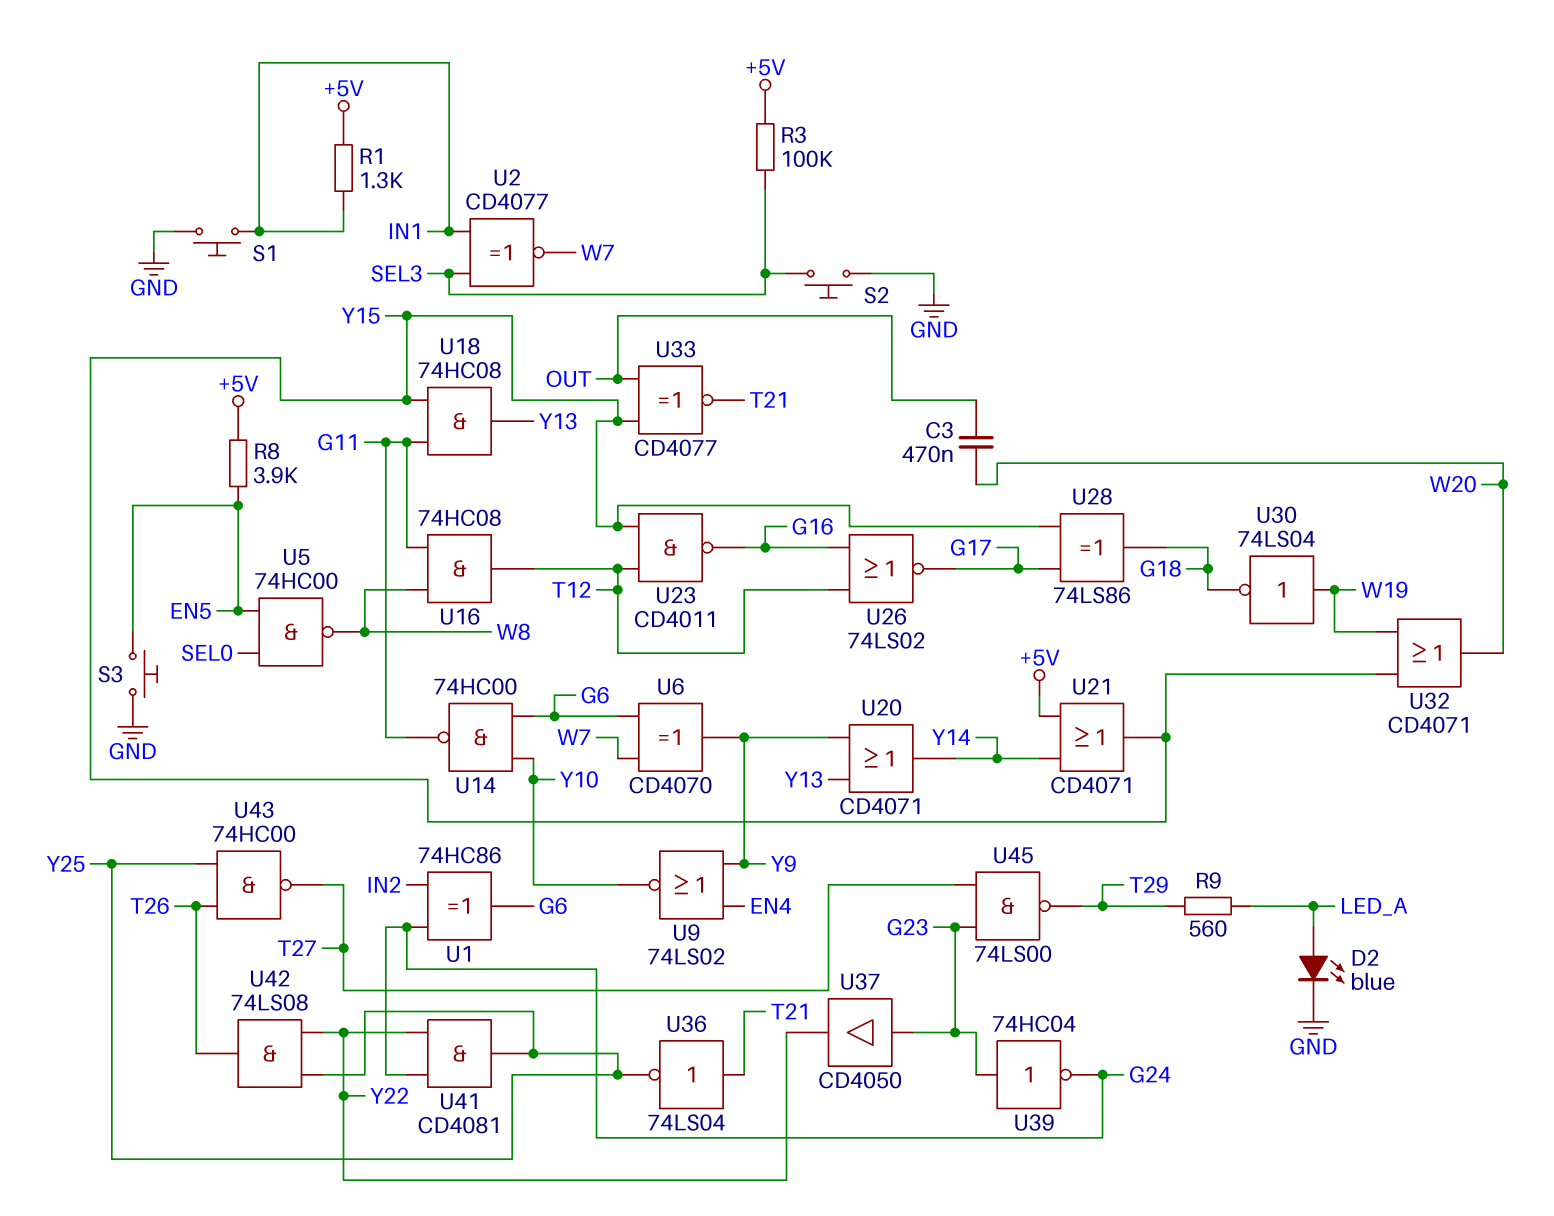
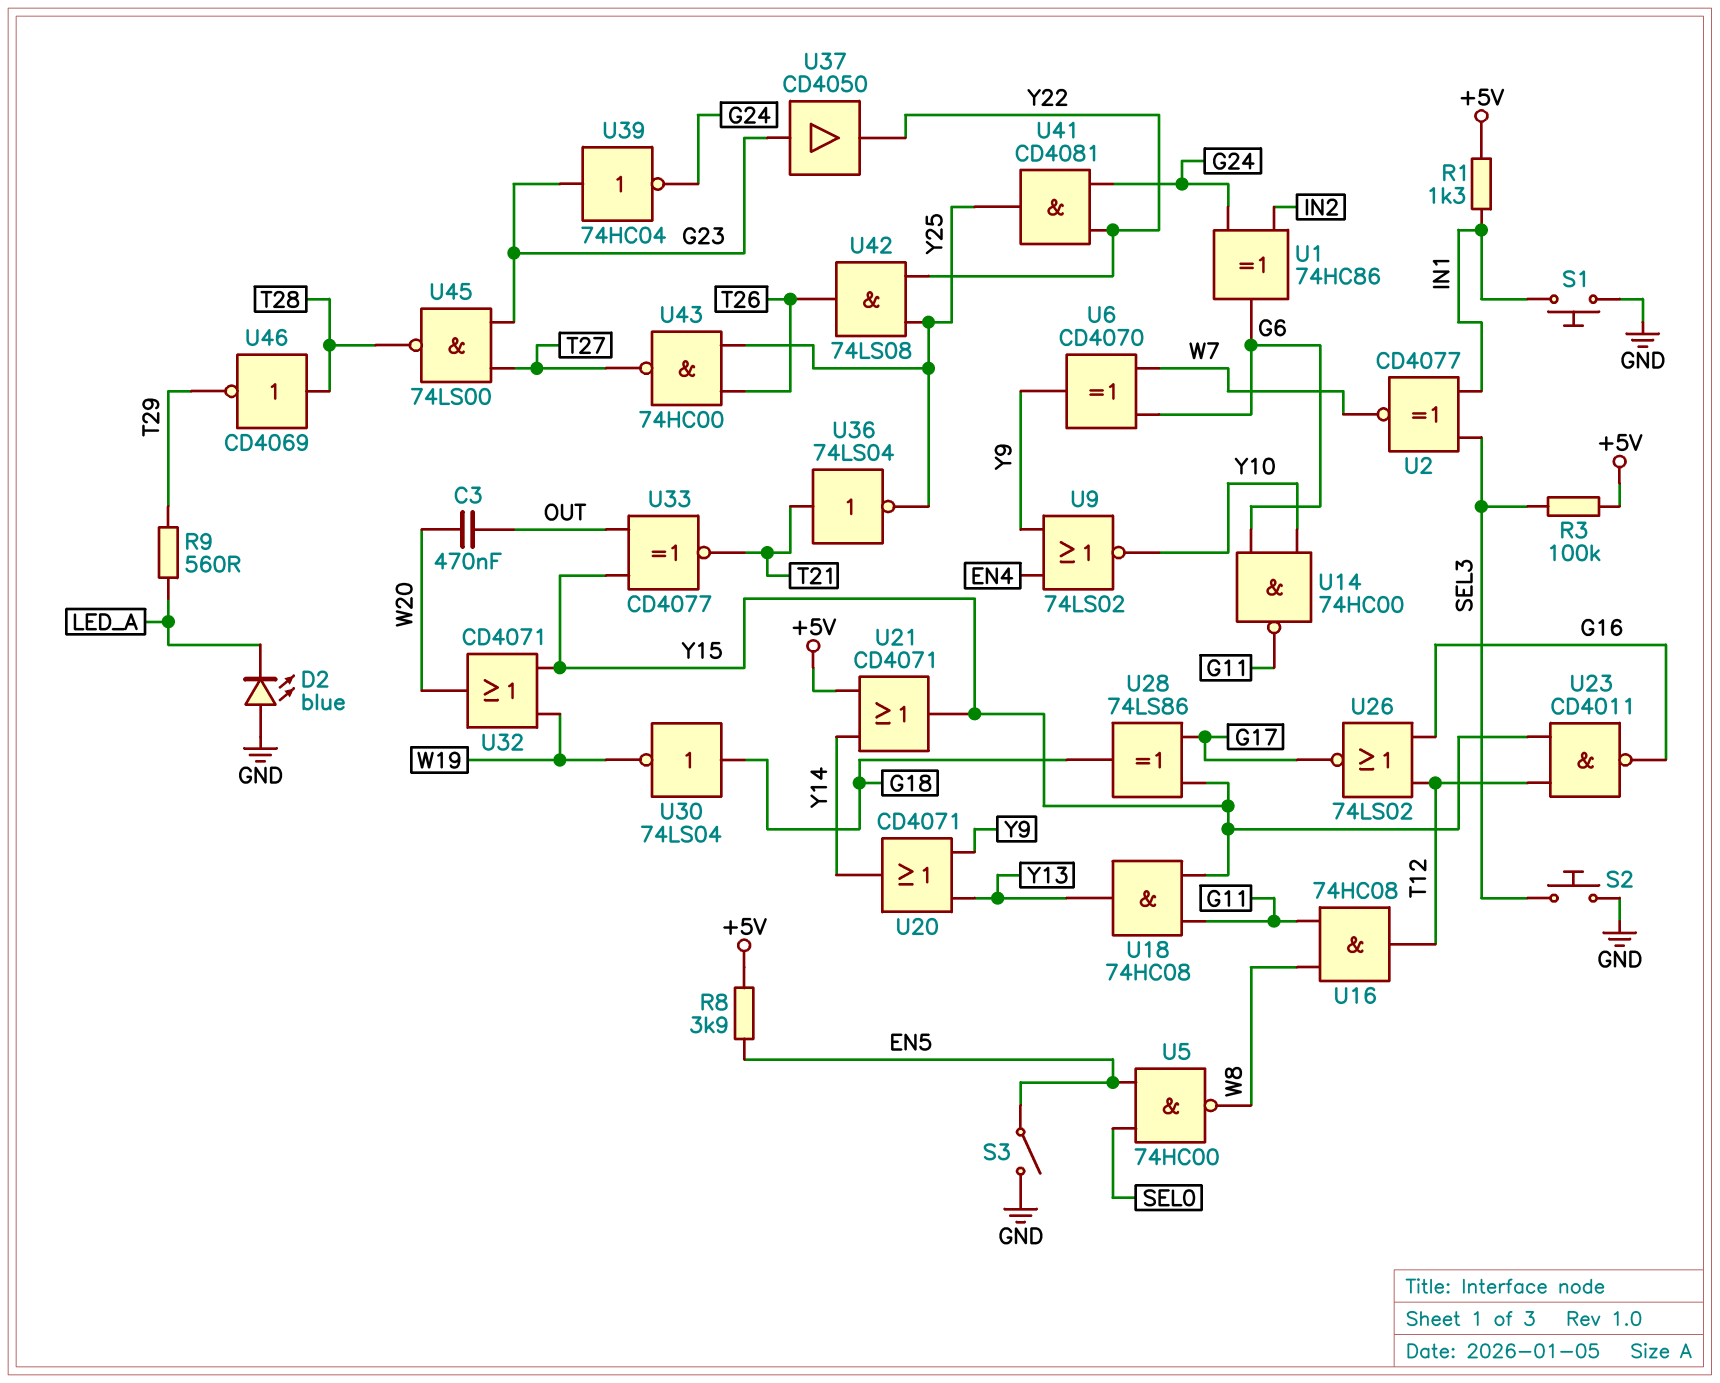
D2: LED blue (A LED_A, K GND) -> LED blue (A GND, K LED_A)
S3: button (EN5, GND) -> switch (EN5, GND)
U30: NOT 74LS04 (in W19, out G18) -> NOT 74LS04 (in G18, out W19)
U45: NAND 74LS00 (in G23, in T27, out T29) -> NAND 74LS00 (in G23, in T27, out T28)
U46: none -> NOT CD4069 (in T28, out T29)

